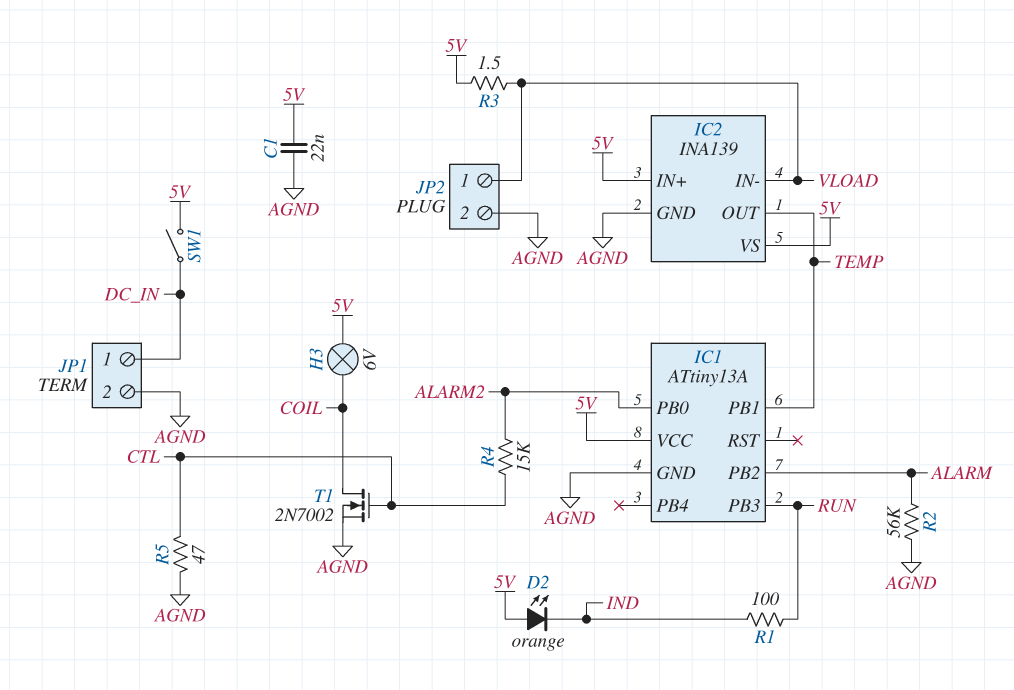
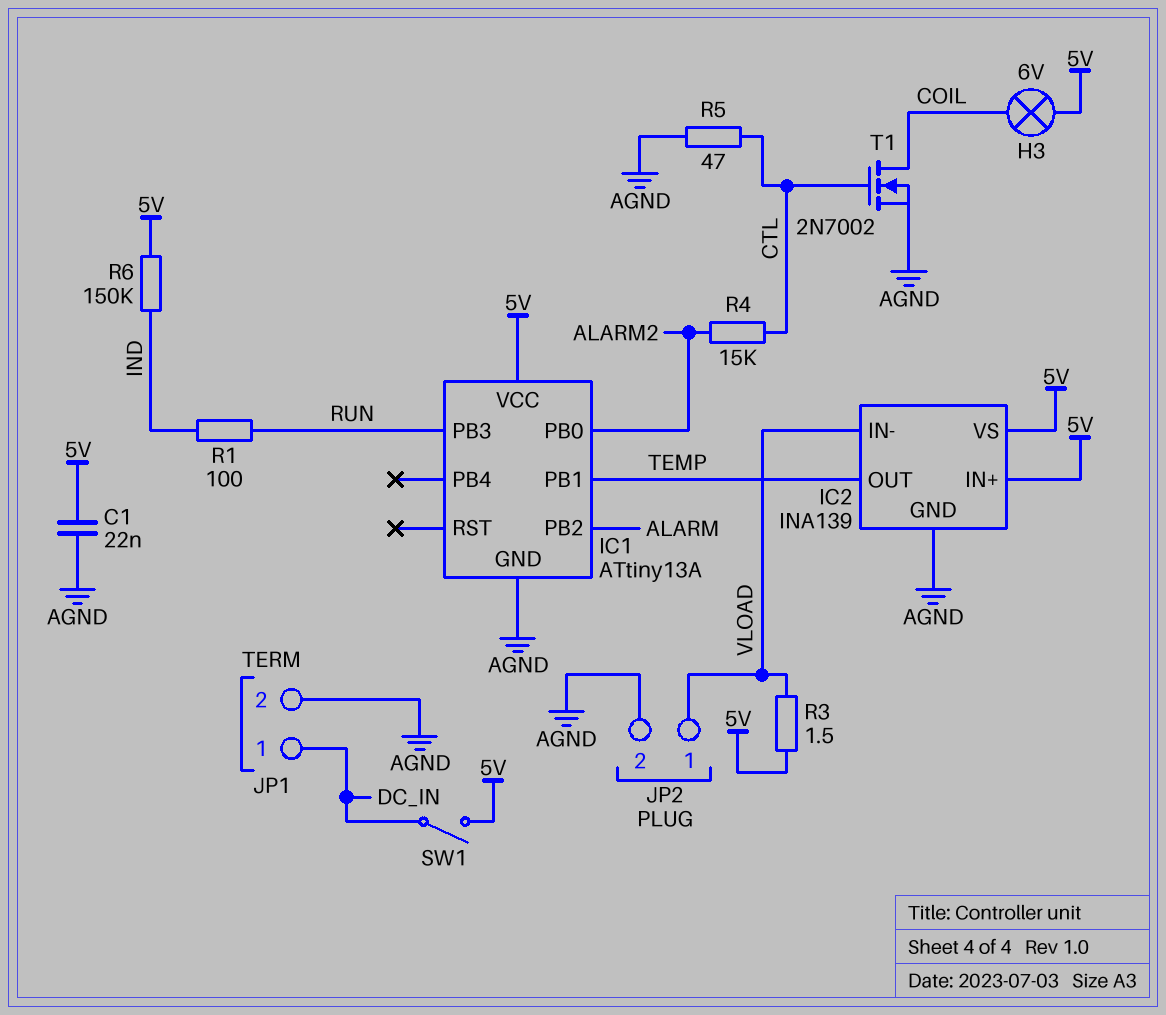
D2: LED orange (A 5V, K IND) -> none
R2: 56k (AGND, ALARM) -> none
R6: none -> 150k (5V, IND)

